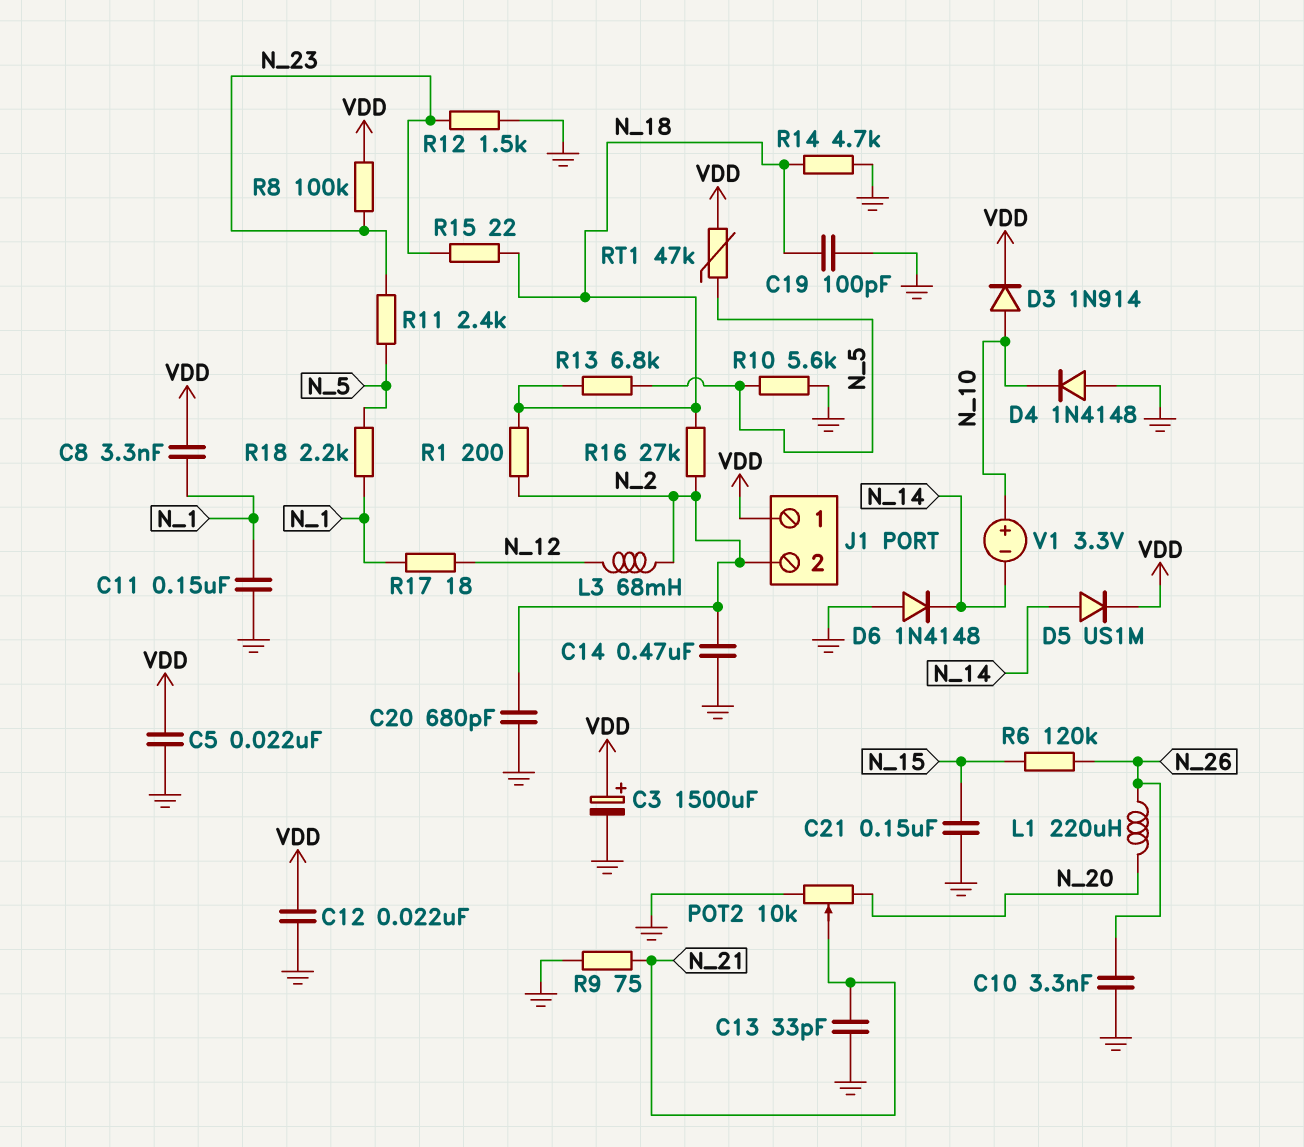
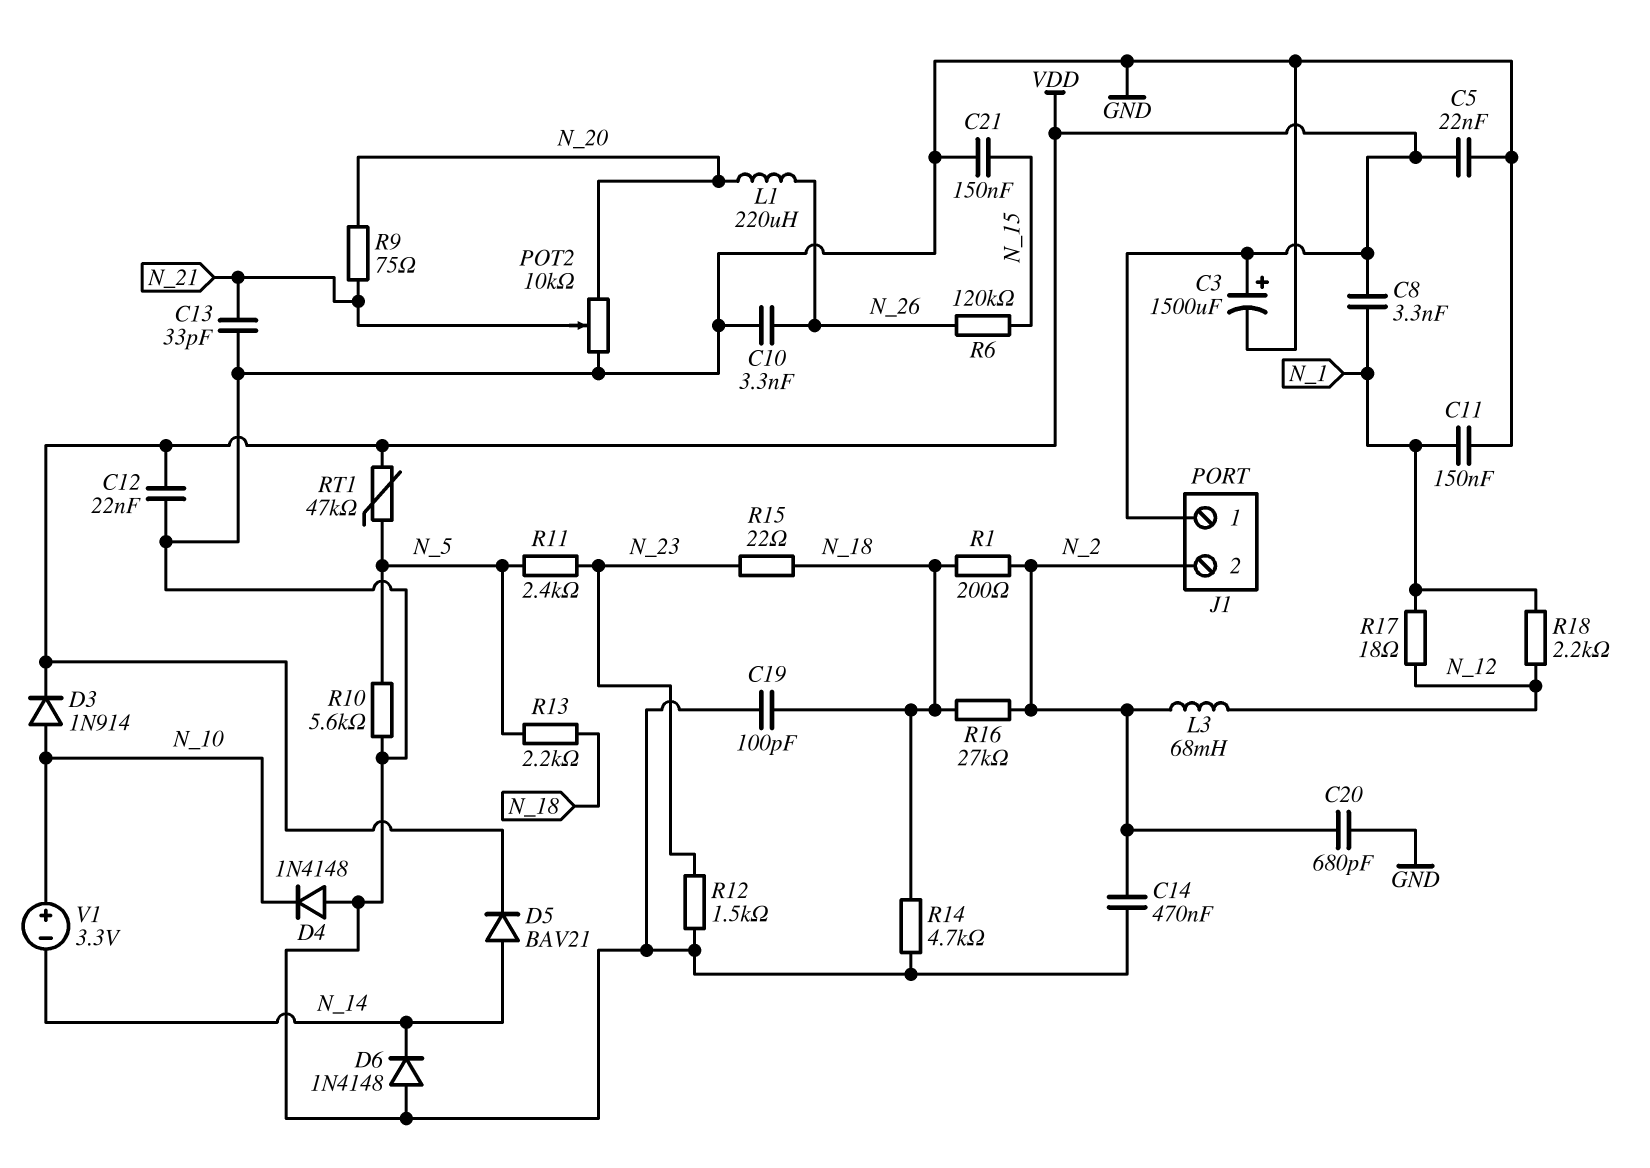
D5: diode US1M (A N_14, K VDD) -> diode BAV21 (A N_14, K VDD)
R8: 100k (N_23, VDD) -> none
R9: 75 (GND, N_21) -> 75 (N_20, N_21)
R13: 6.8k (N_5, N_18) -> 2.2k (N_5, N_18)
R18: 2.2k (N_1, N_5) -> 2.2k (N_1, N_12)

